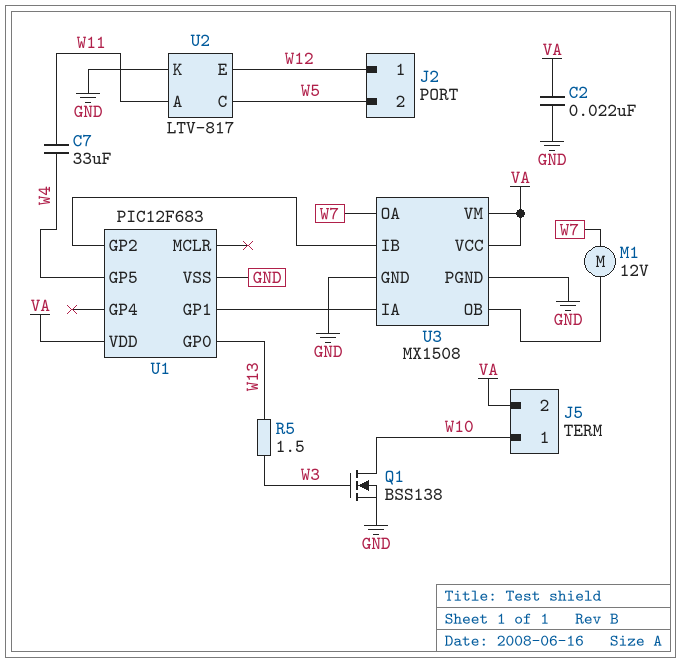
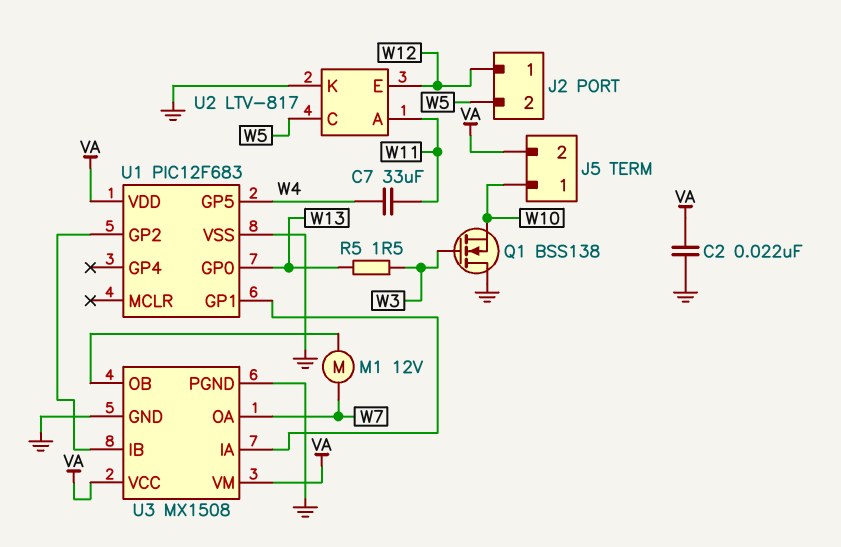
Q1: NMOS BSS138 (G W3, D W10, S GND) -> NMOS BSS138 (G W3, D GND, S W10)

